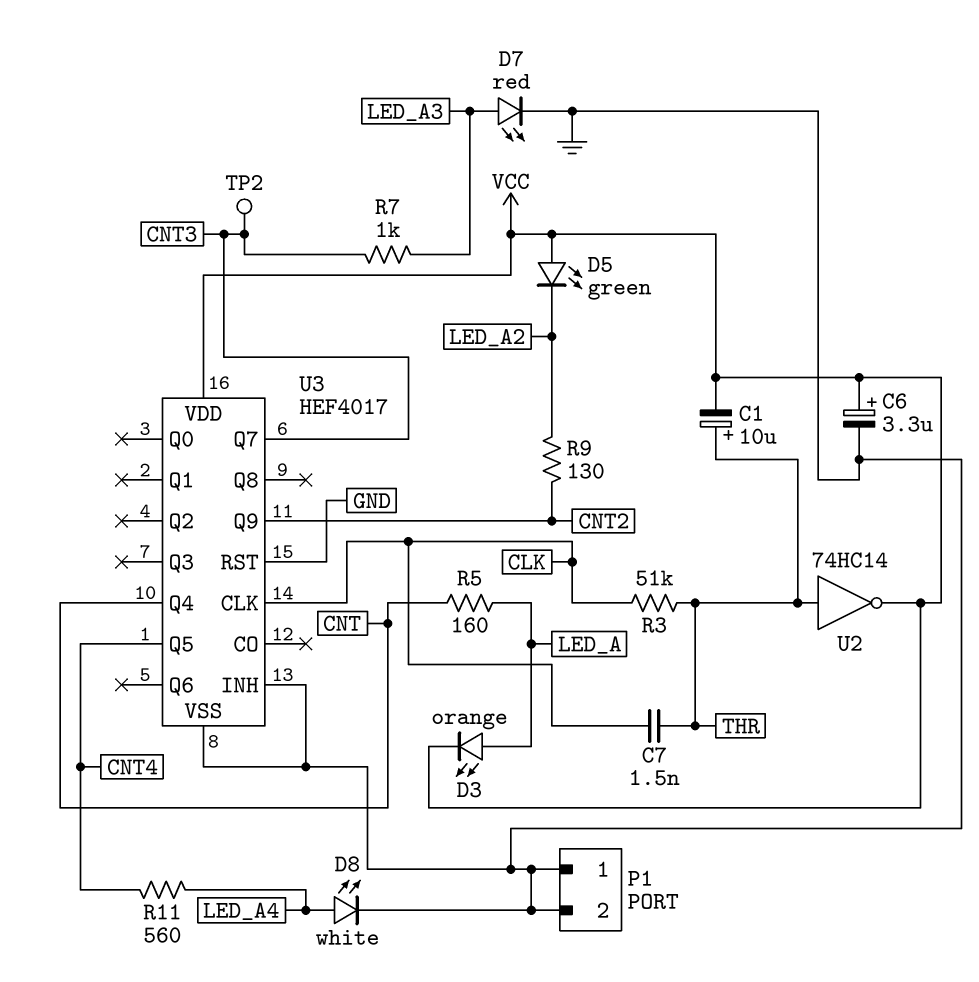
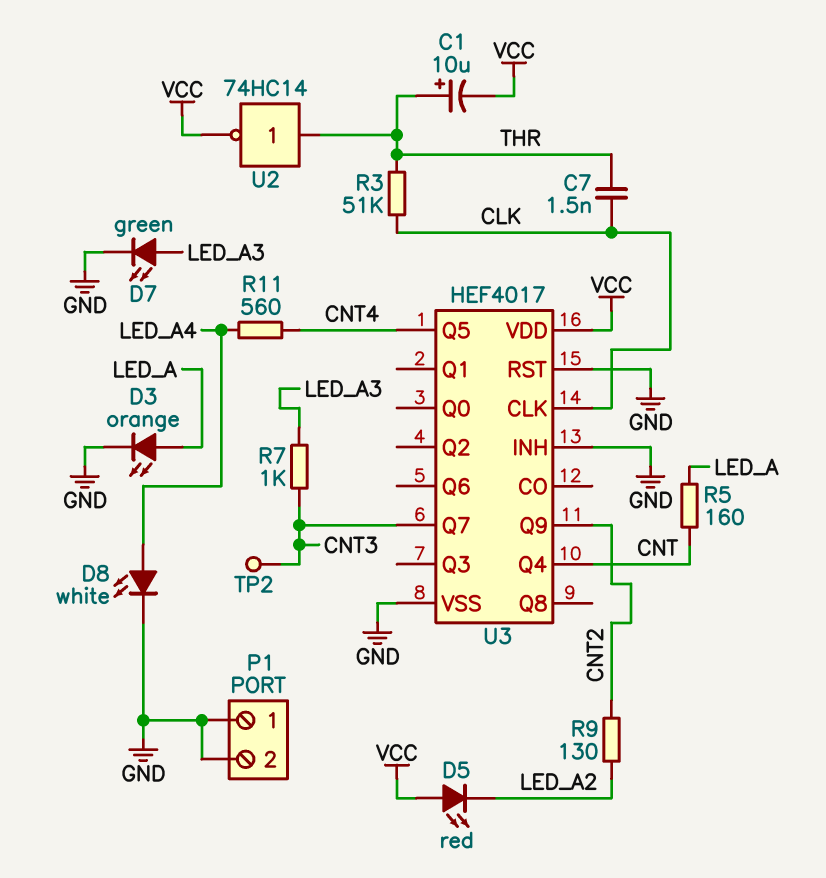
C6: 3.3uF (plus VCC, minus GND) -> none
D3: LED orange (A LED_A, K VCC) -> LED orange (A LED_A, K GND)
D5: LED green (A VCC, K LED_A2) -> LED red (A VCC, K LED_A2)
D7: LED red (A LED_A3, K GND) -> LED green (A LED_A3, K GND)

